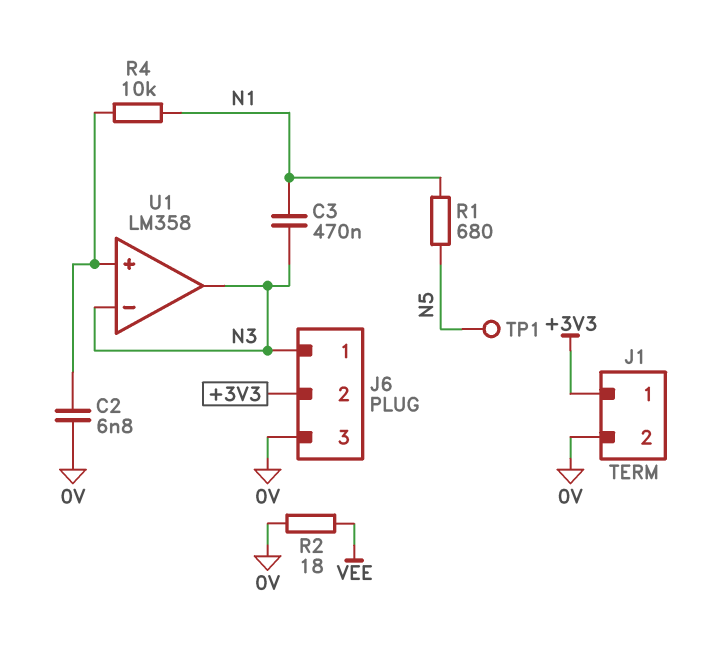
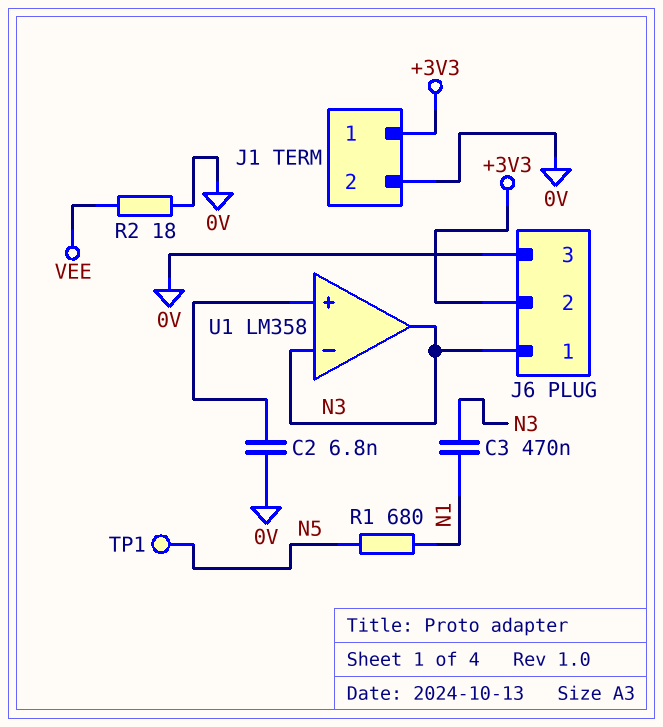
R4: 10k (N1, U1/in+) -> none

